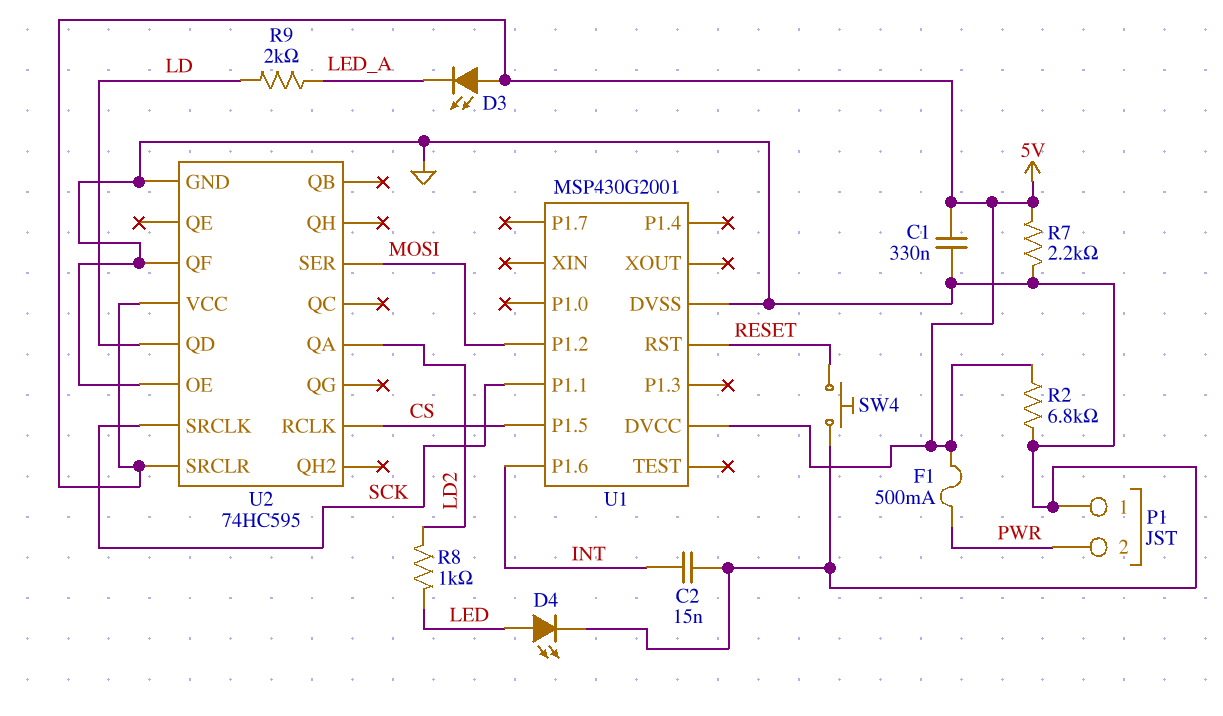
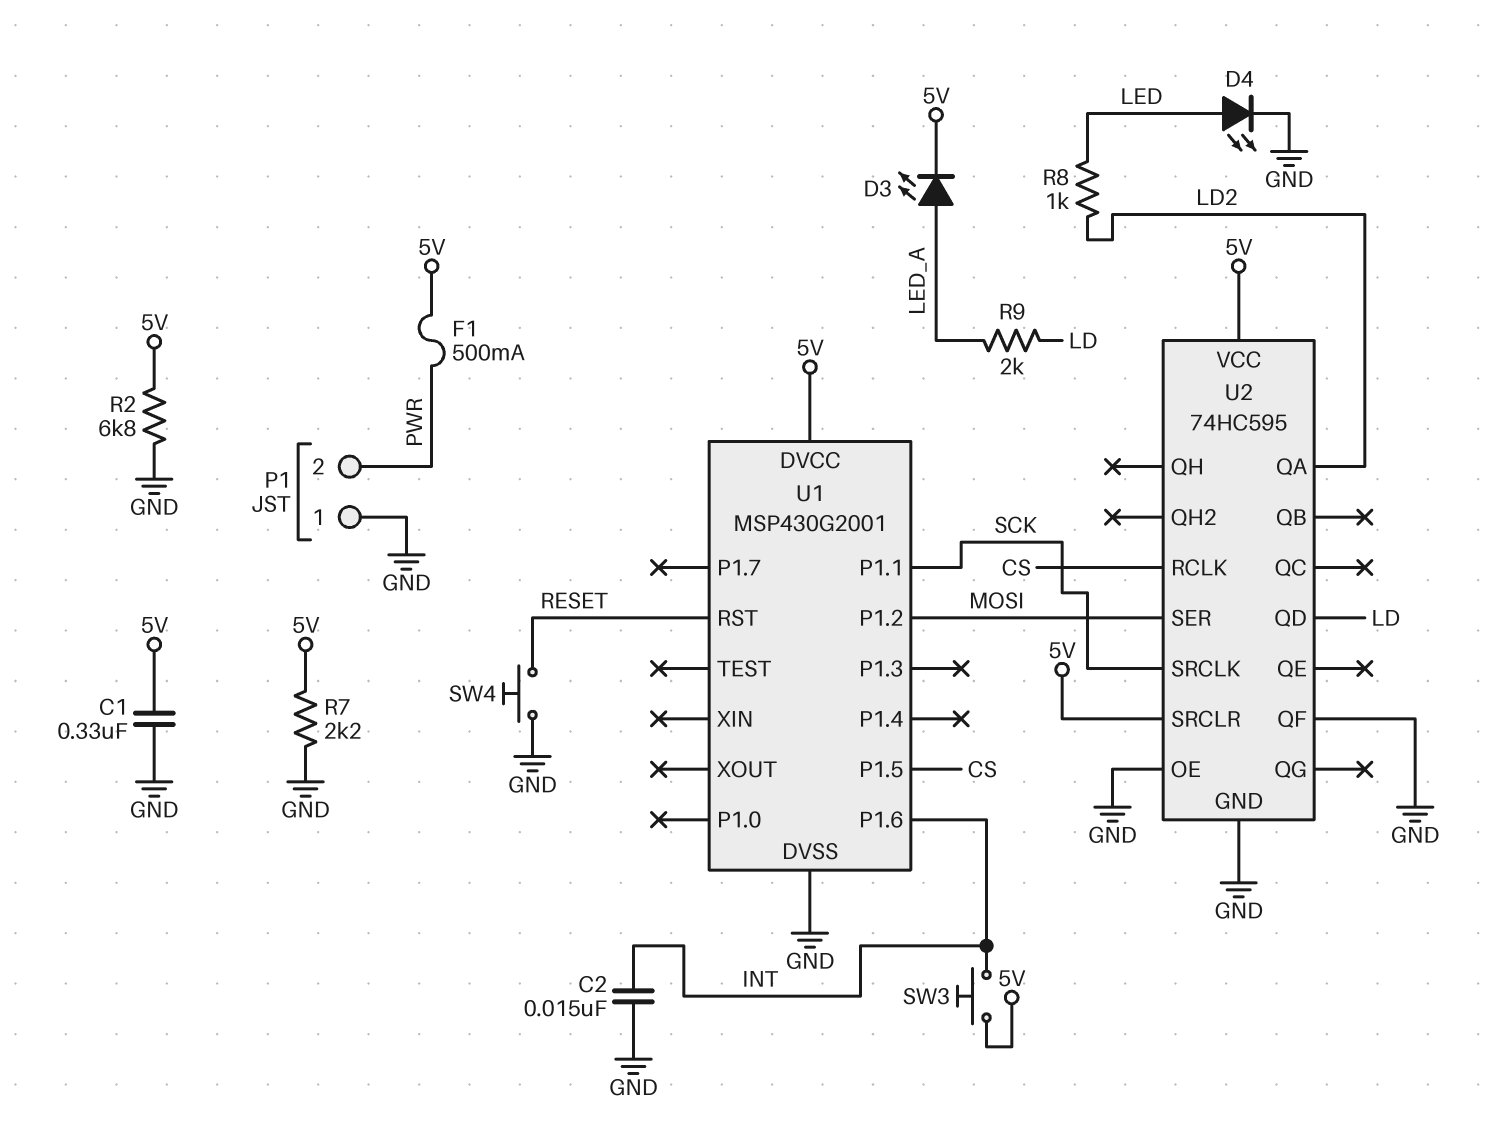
D3: LED (A 5V, K LED_A) -> LED (A LED_A, K 5V)
SW3: none -> button (5V, INT)

